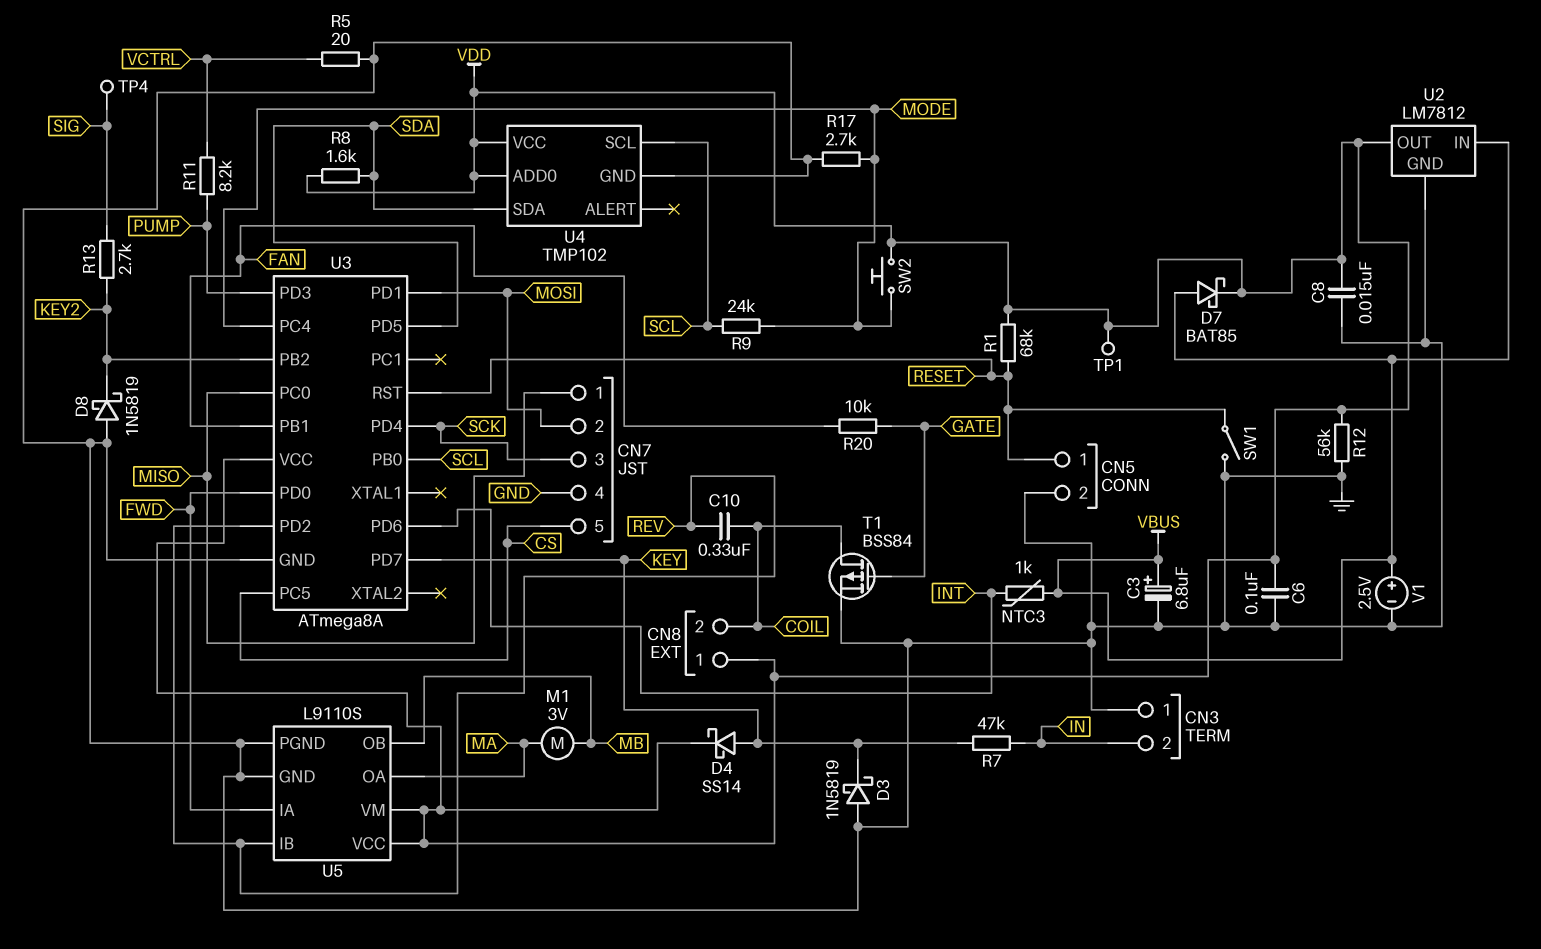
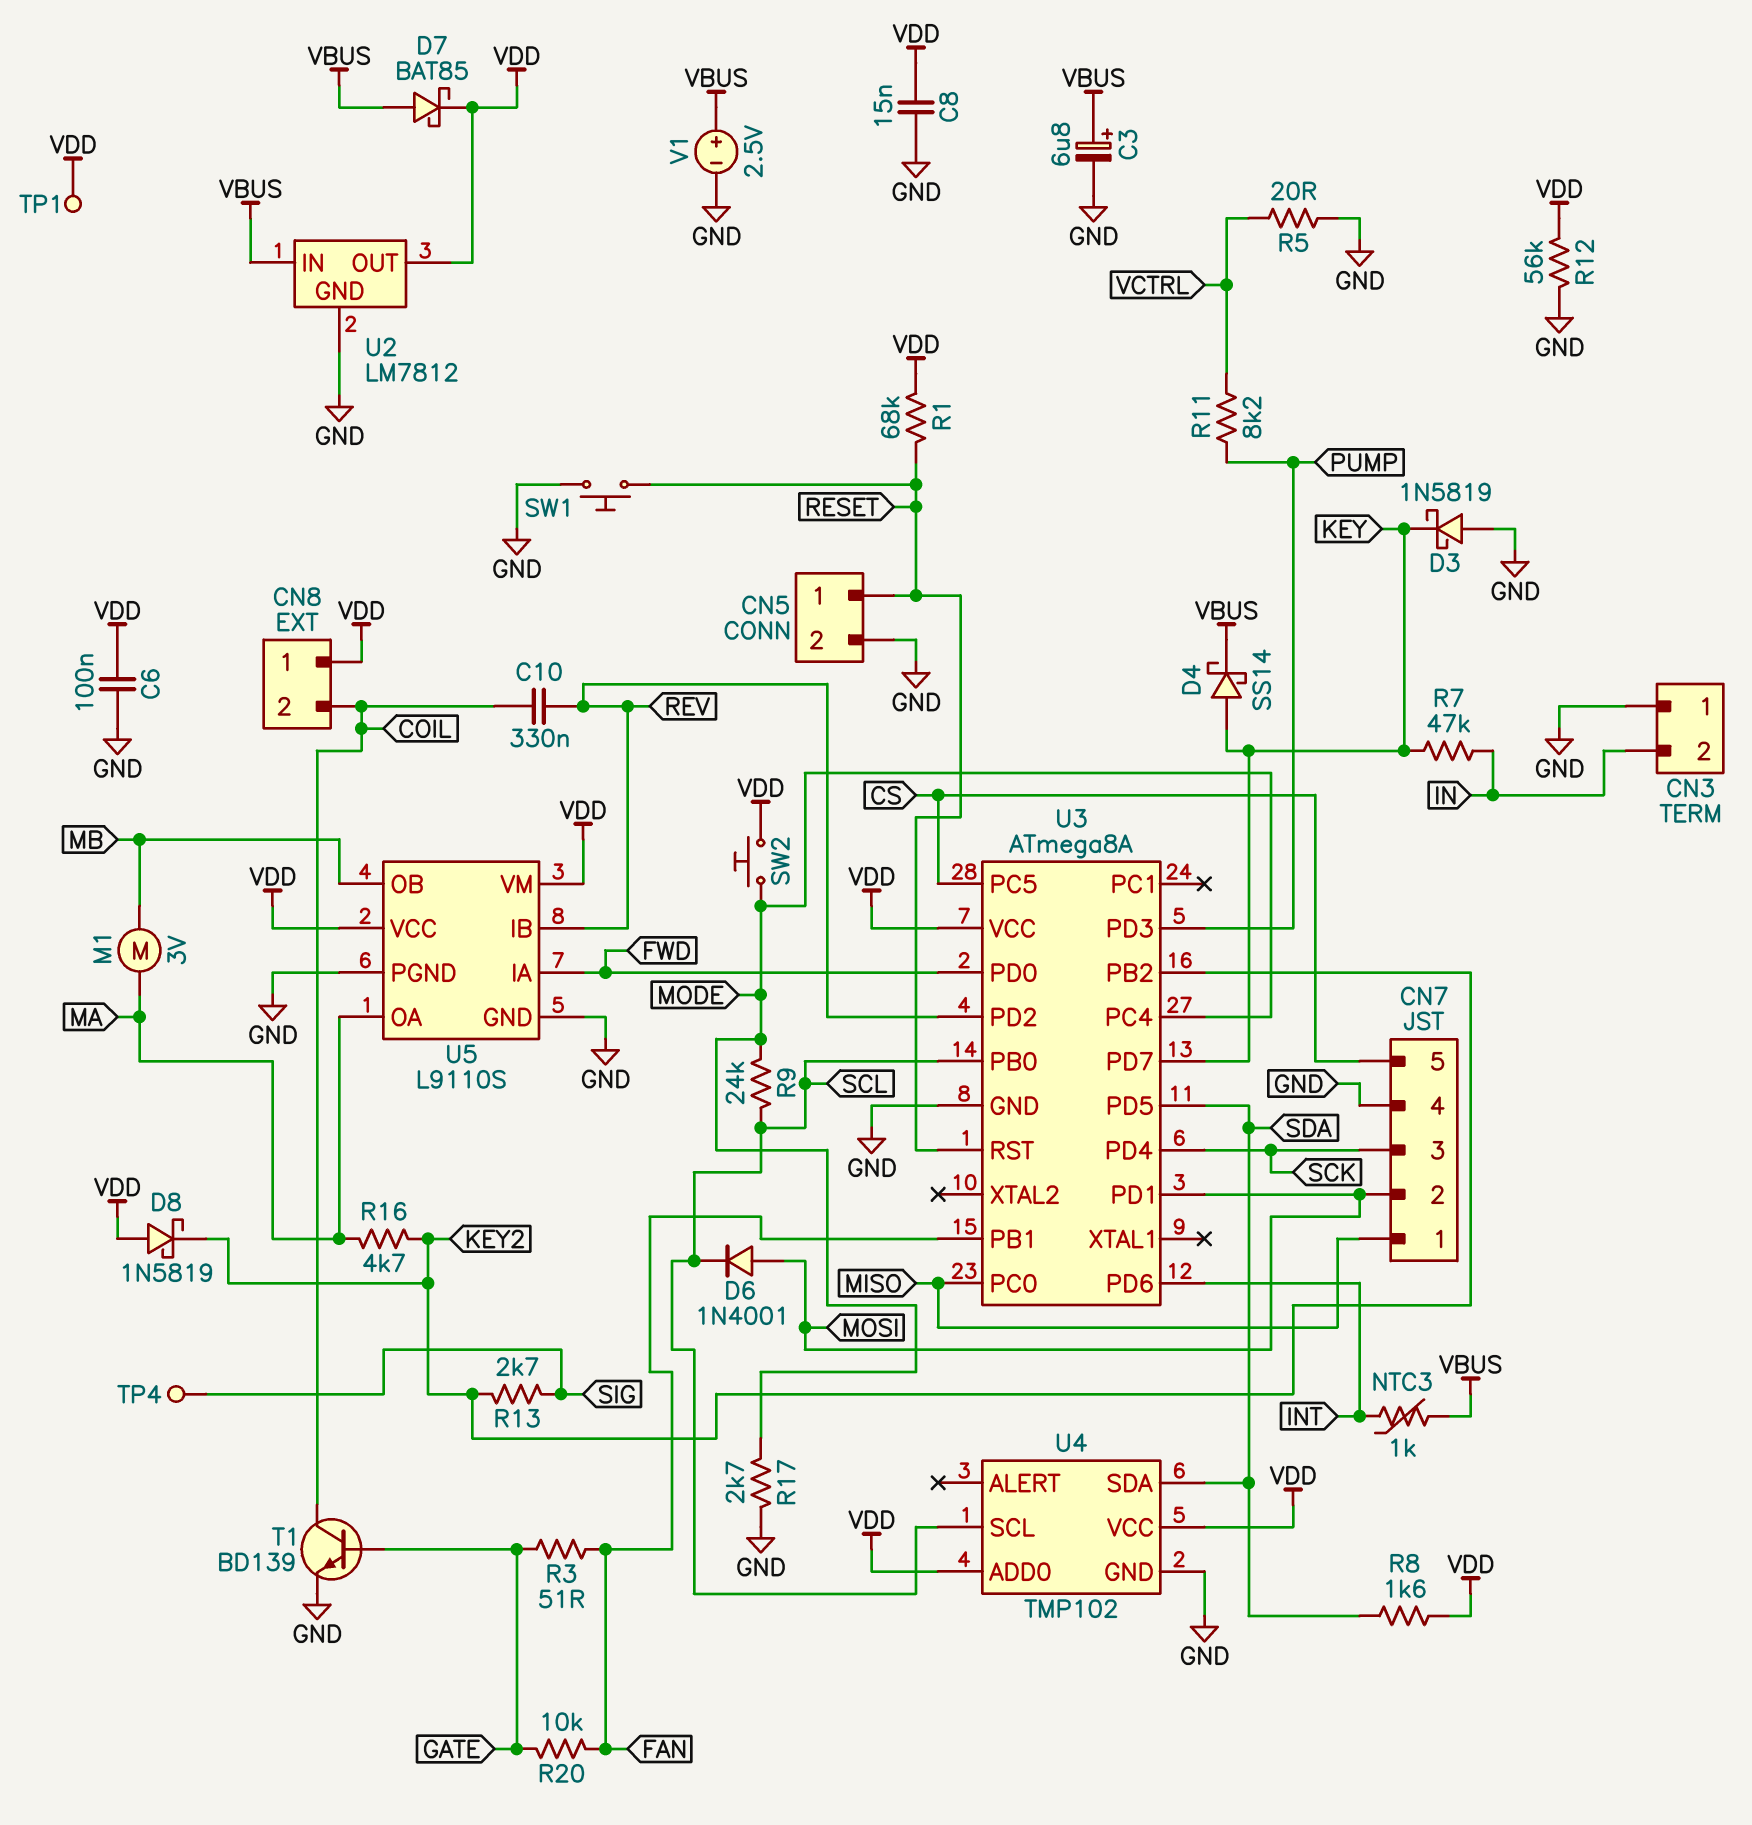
D4: schottky SS14 (A KEY, K VDD) -> schottky SS14 (A KEY, K VBUS)
D6: none -> diode 1N4001 (A MOSI, K SCL)
D8: schottky 1N5819 (A GND, K KEY2) -> schottky 1N5819 (A VDD, K KEY2)
R3: none -> 51 (FAN, GATE)
R16: none -> 4.7k (KEY2, MA)
SW1: switch (GND, RESET) -> button (GND, RESET)
T1: PMOS BSS84 (G GATE, D COIL, S GND) -> NPN BD139 (B GATE, C COIL, E GND)

